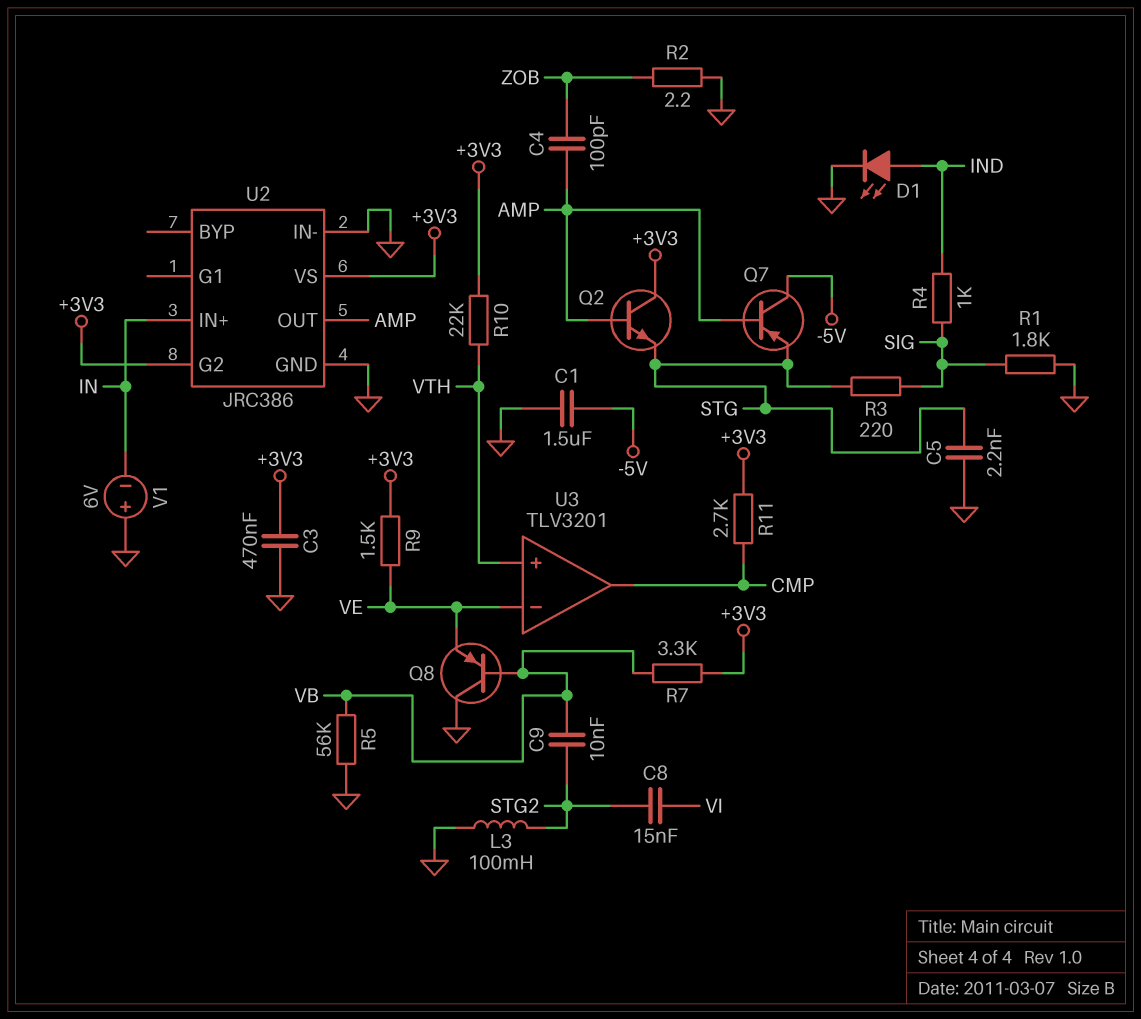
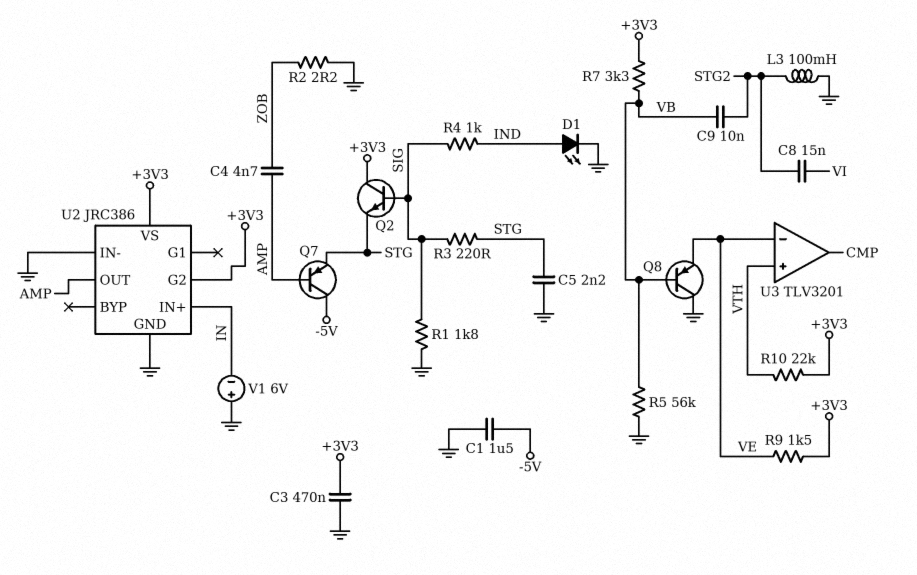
C4: 100pF (AMP, ZOB) -> 4.7nF (AMP, ZOB)
Q2: NPN (B AMP, C +3V3, E STG) -> NPN (B SIG, C +3V3, E STG)
R11: 2.7k (+3V3, CMP) -> none

